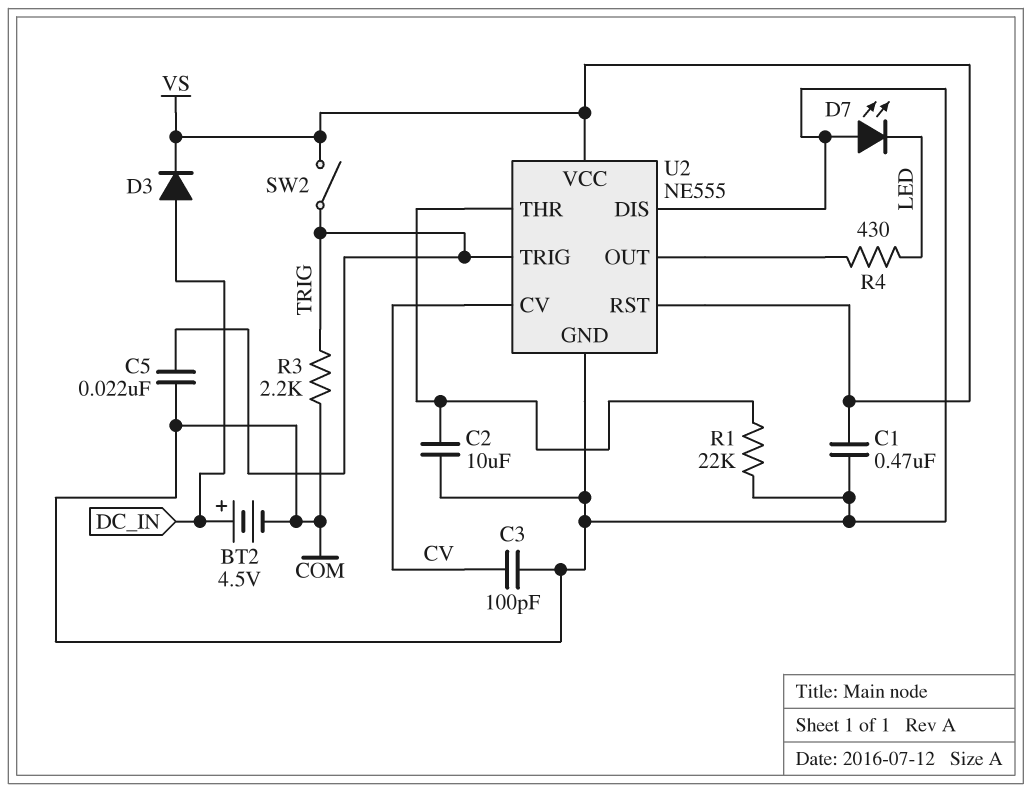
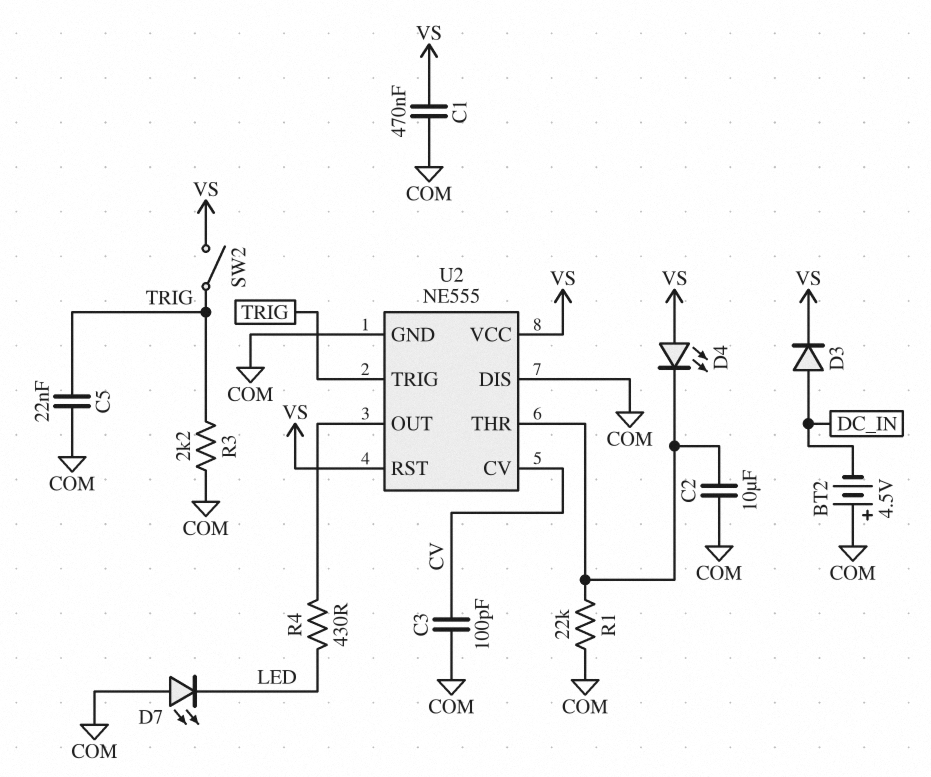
BT2: 4.5V (plus DC_IN, minus COM) -> 4.5V (plus COM, minus DC_IN)
D4: none -> LED (A VS, K U2/THR)

